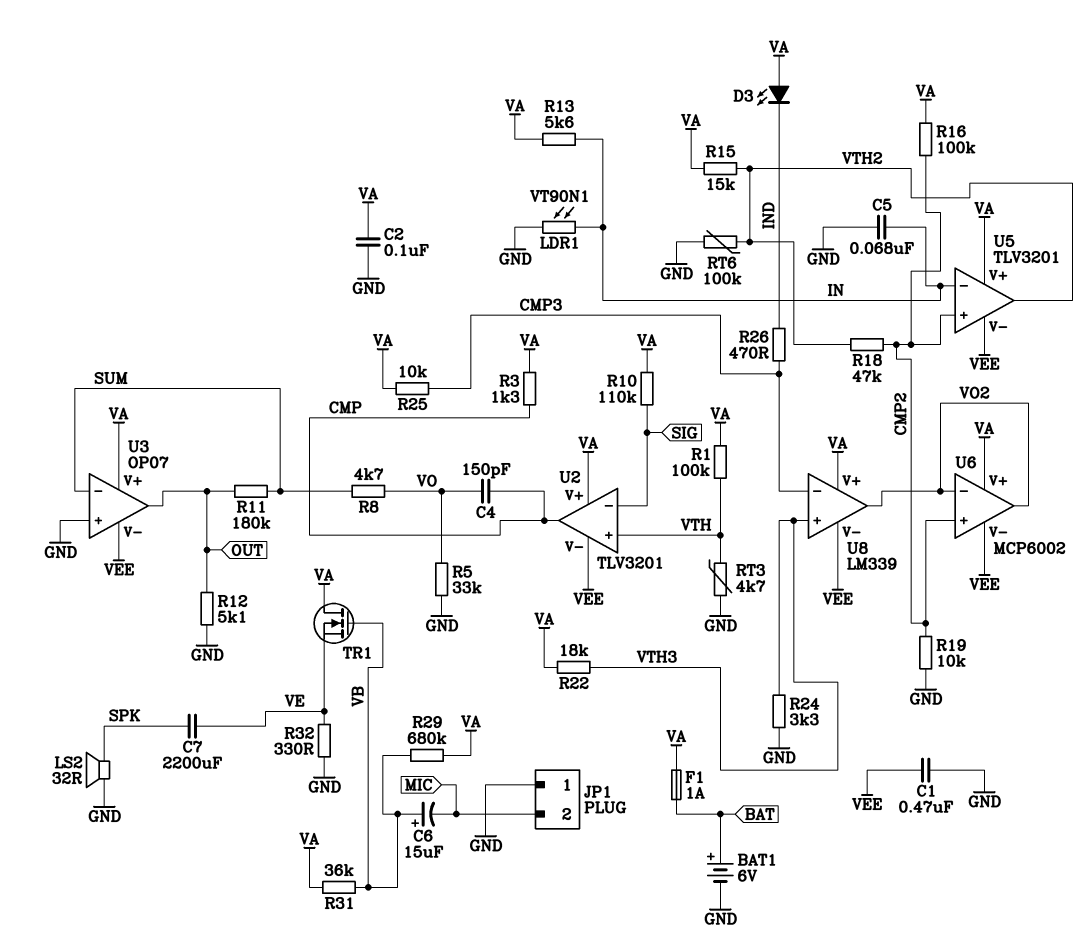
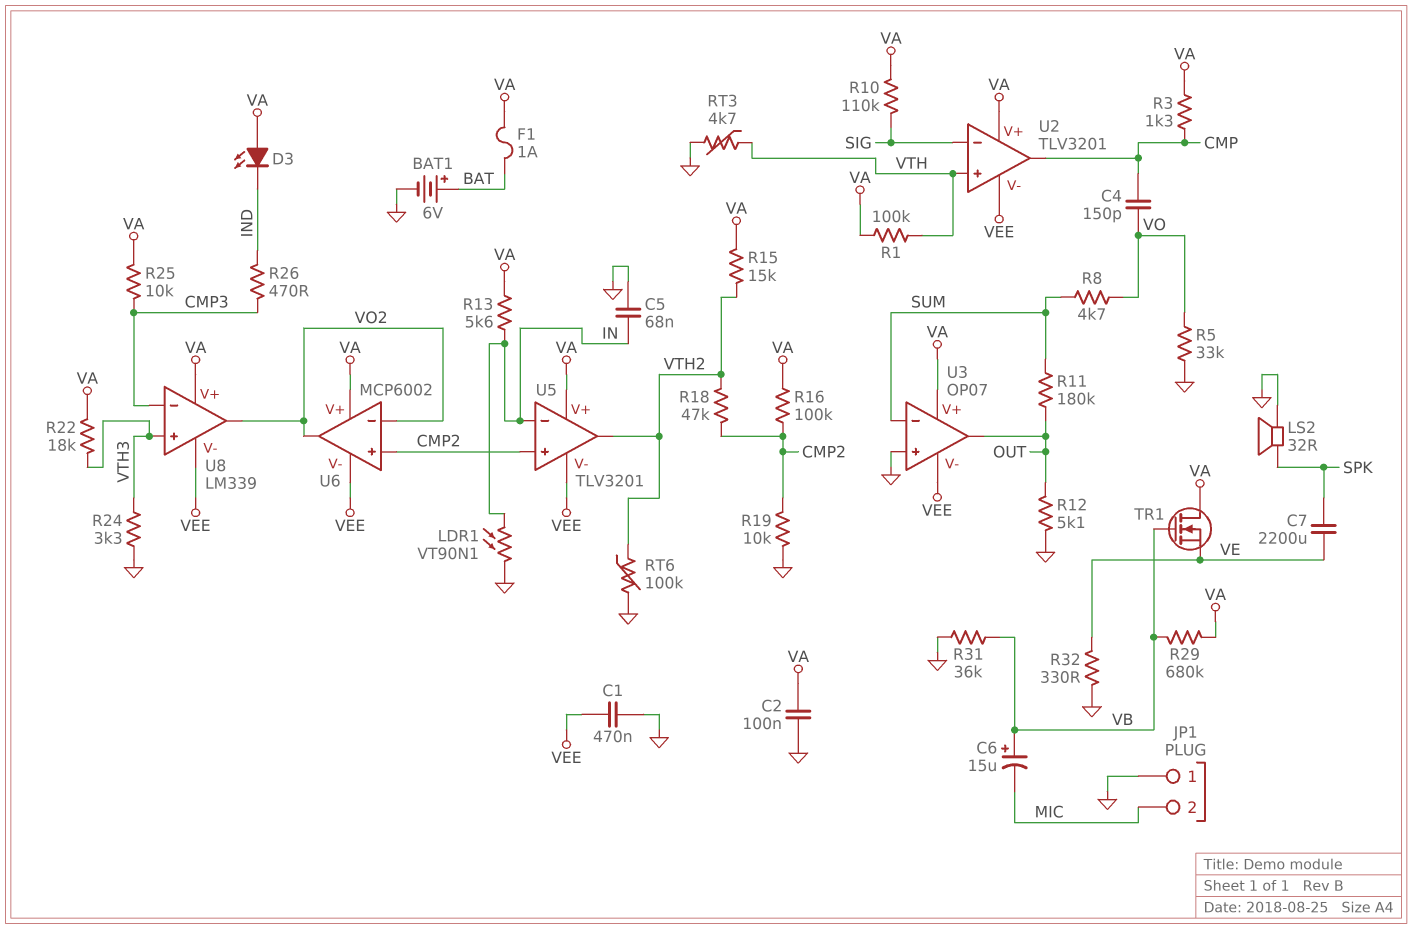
R31: 36k (VA, VB) -> 36k (GND, VB)

